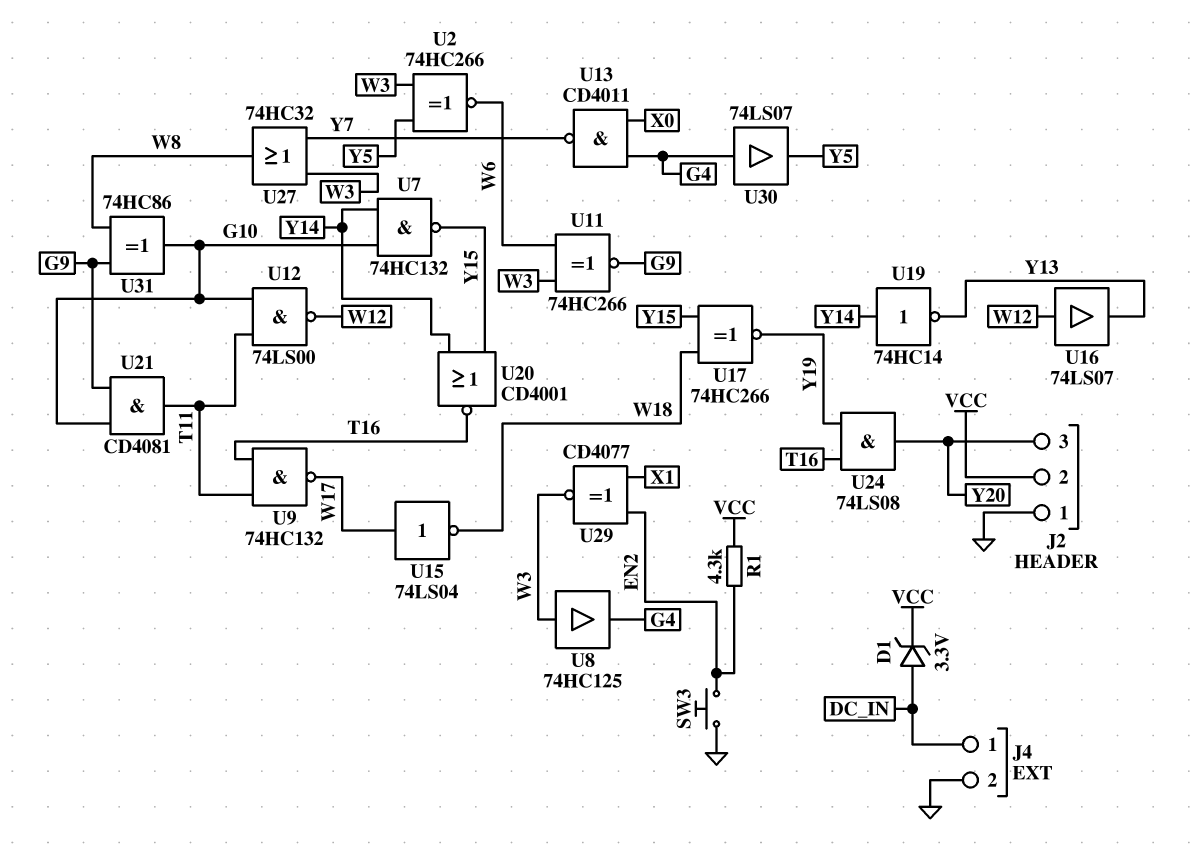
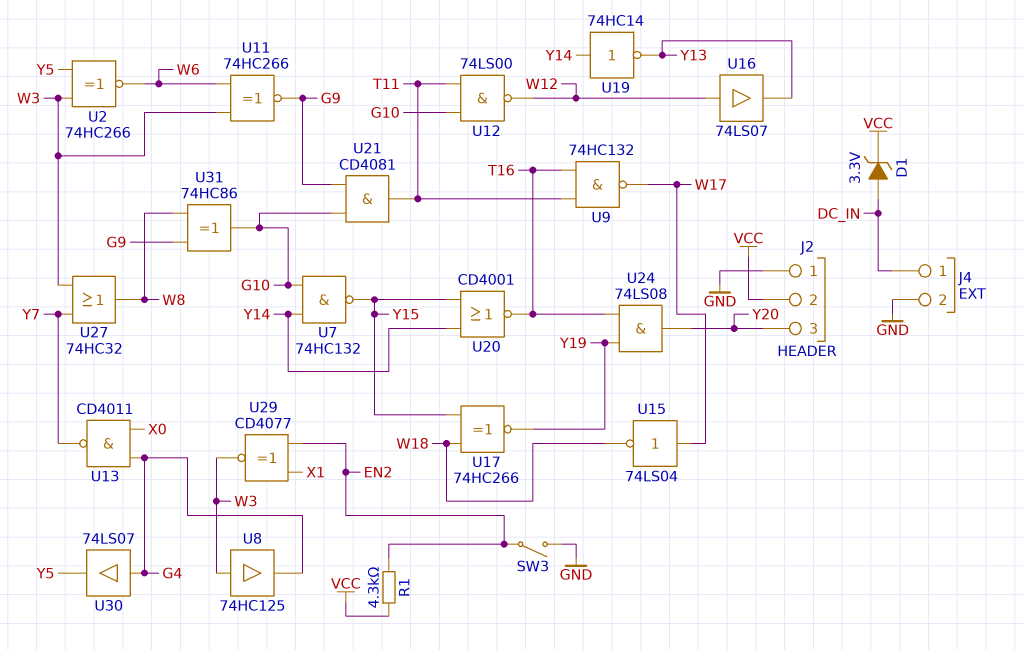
SW3: button (EN2, GND) -> switch (EN2, GND)

